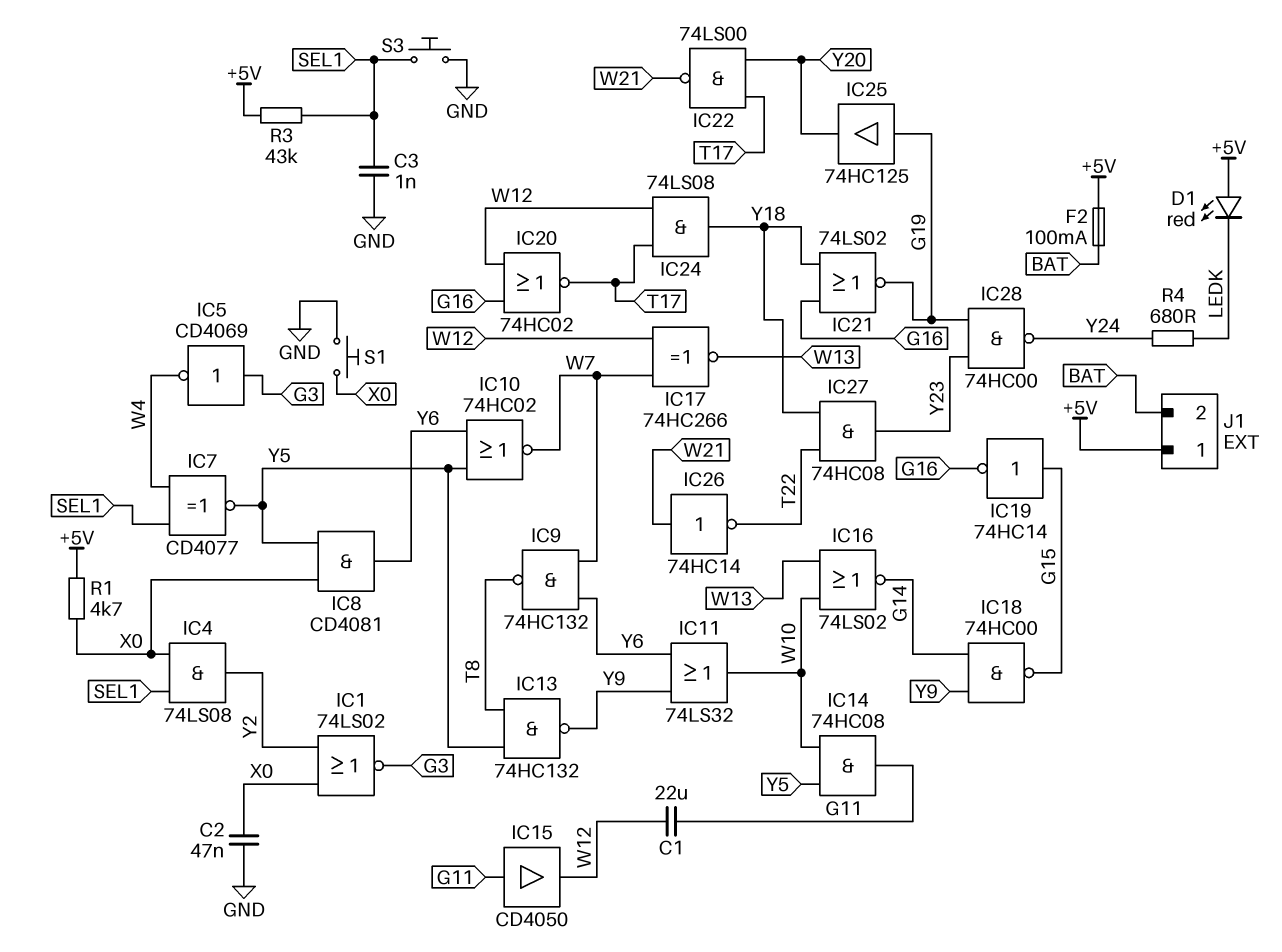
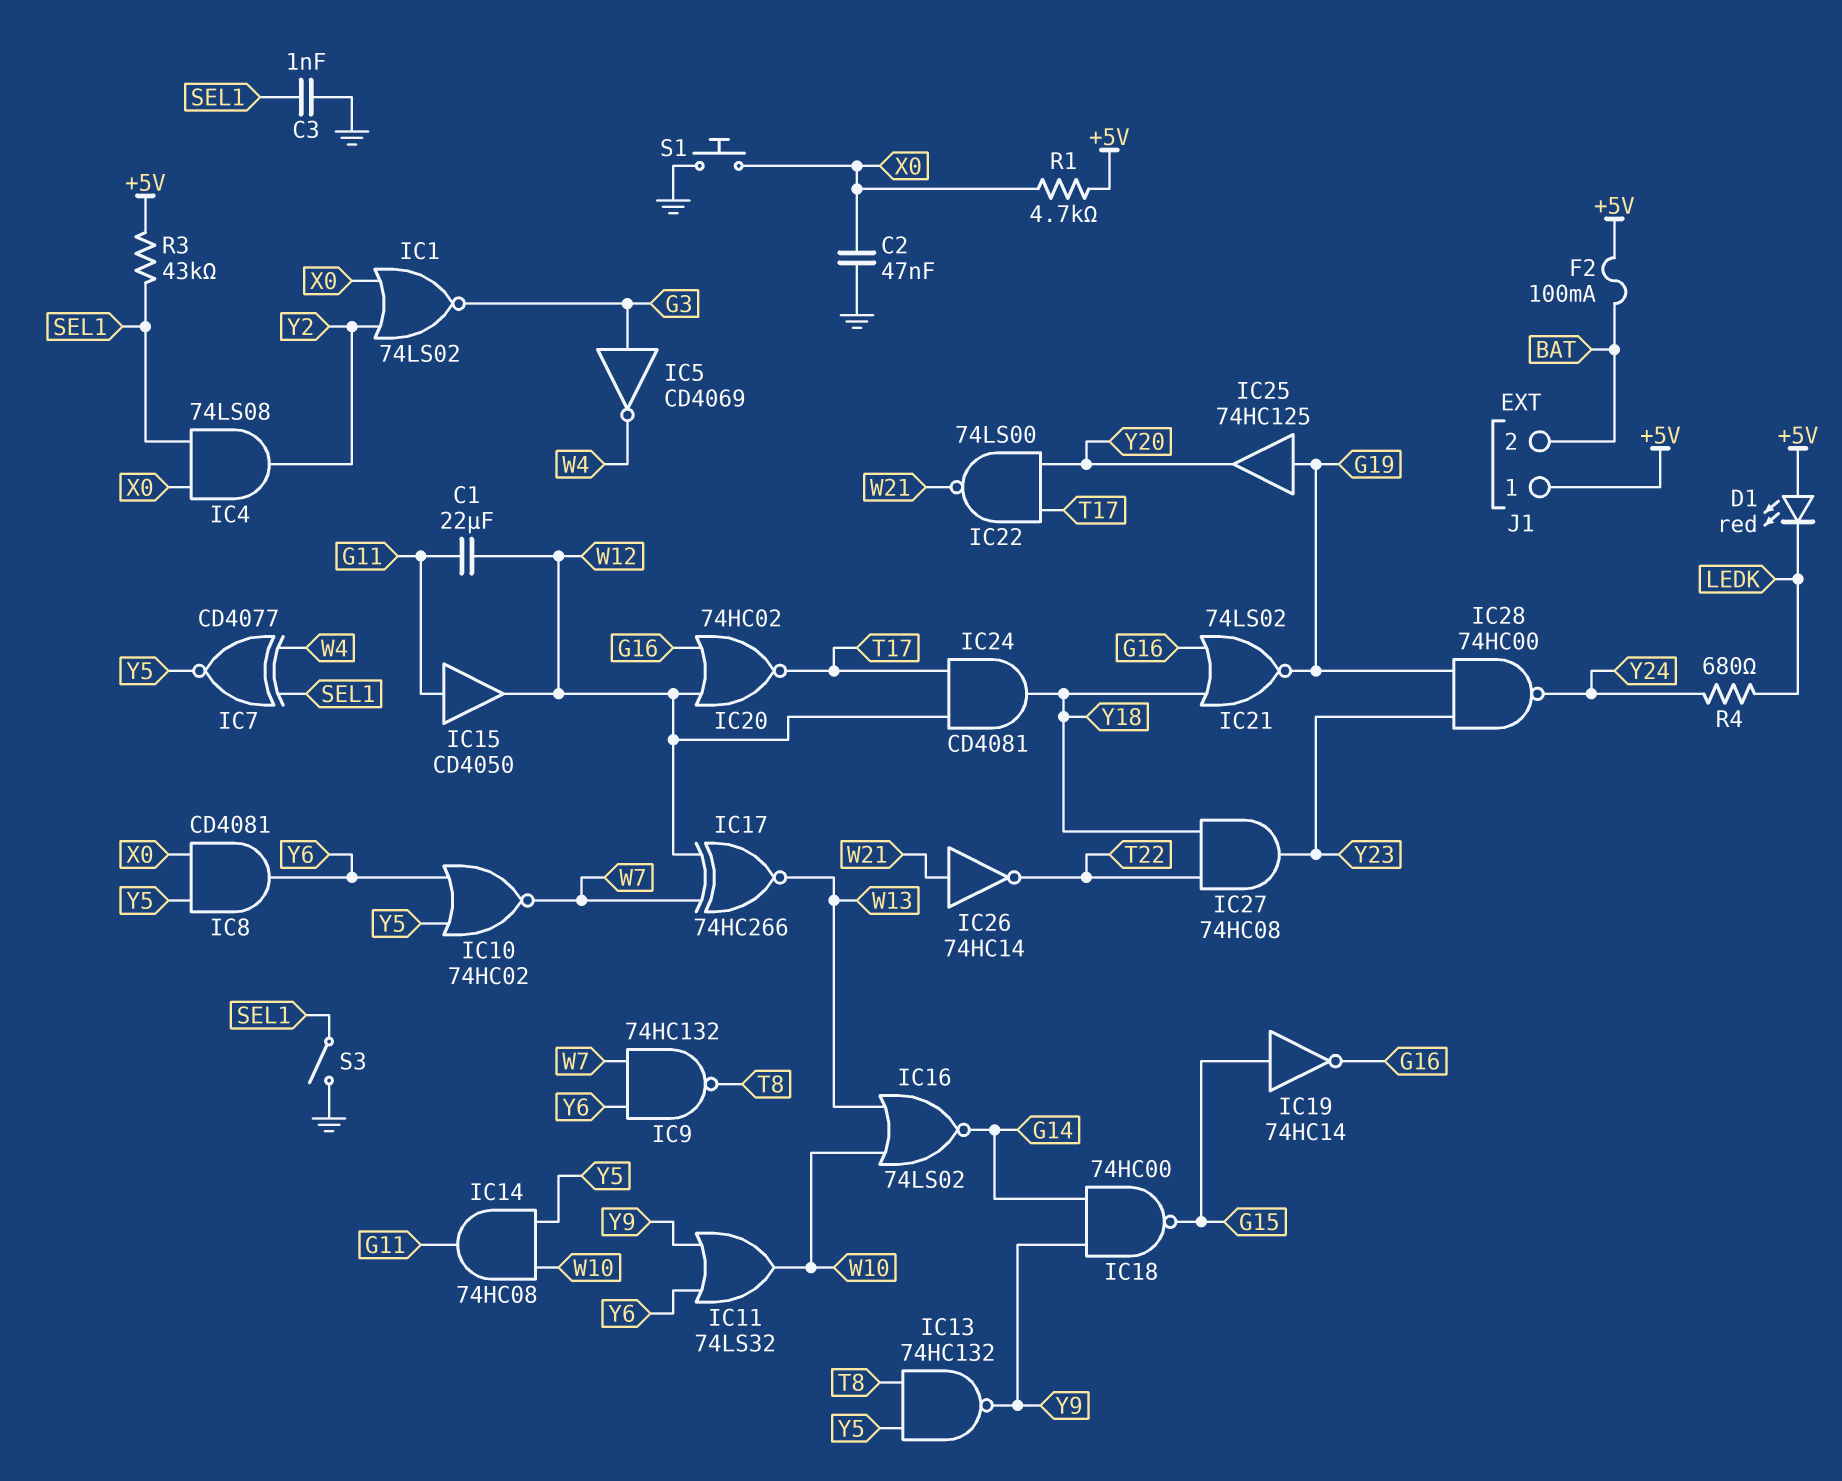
IC24: AND 74LS08 (in T17, in W12, out Y18) -> AND CD4081 (in T17, in W12, out Y18)
S3: button (GND, SEL1) -> switch (GND, SEL1)

